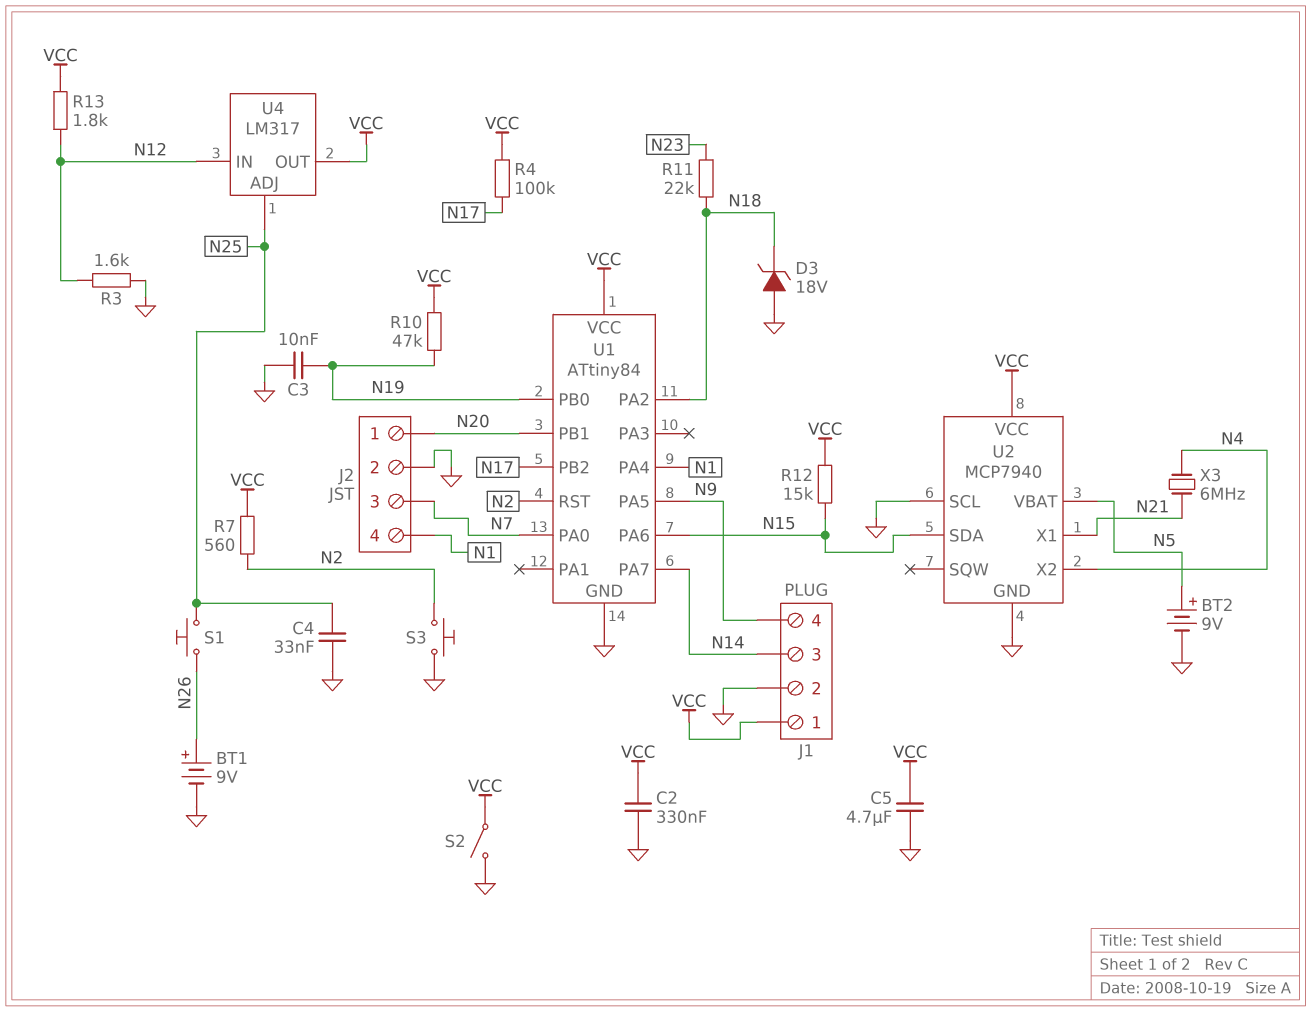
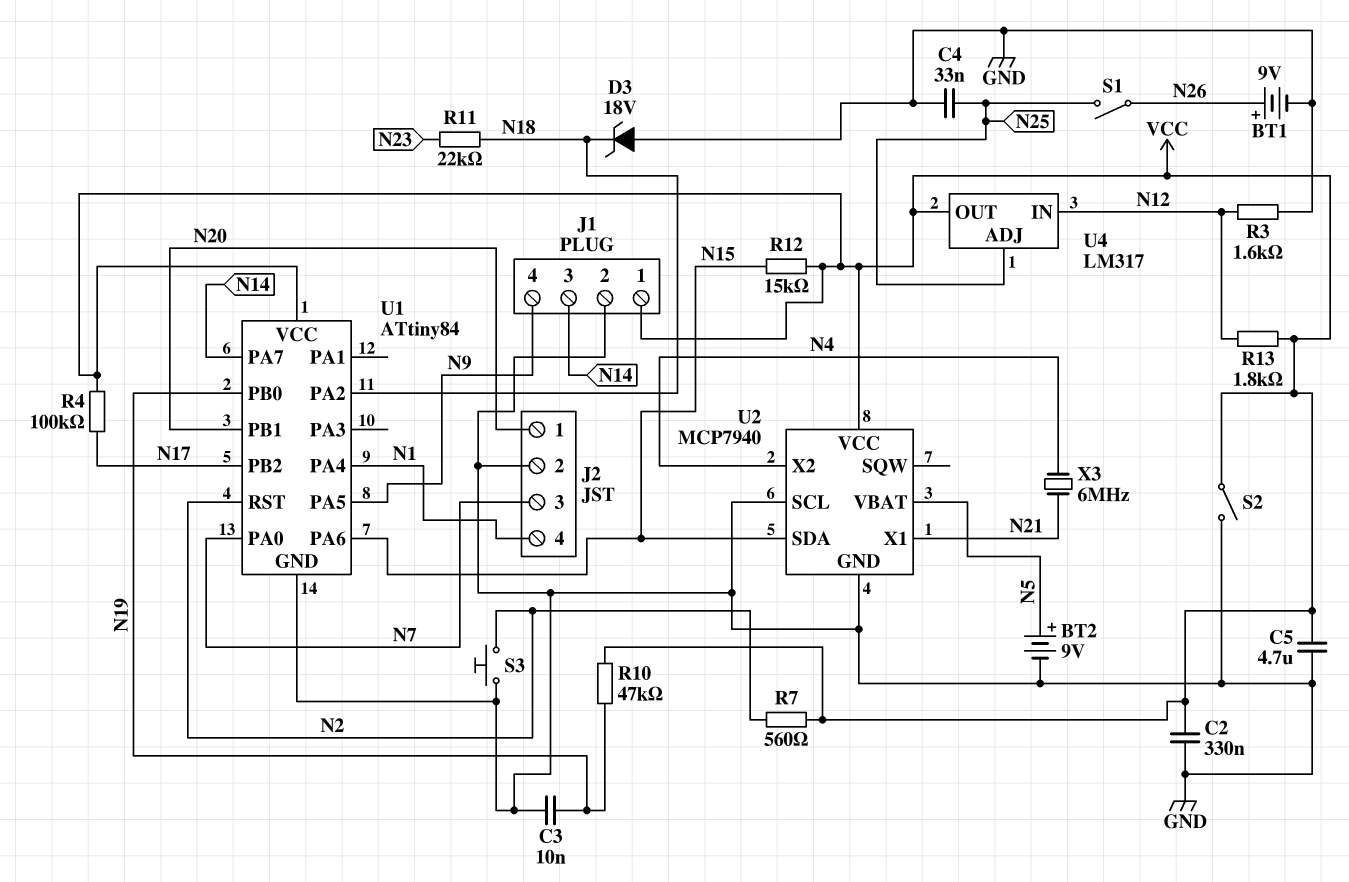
S1: button (N25, N26) -> switch (N25, N26)

